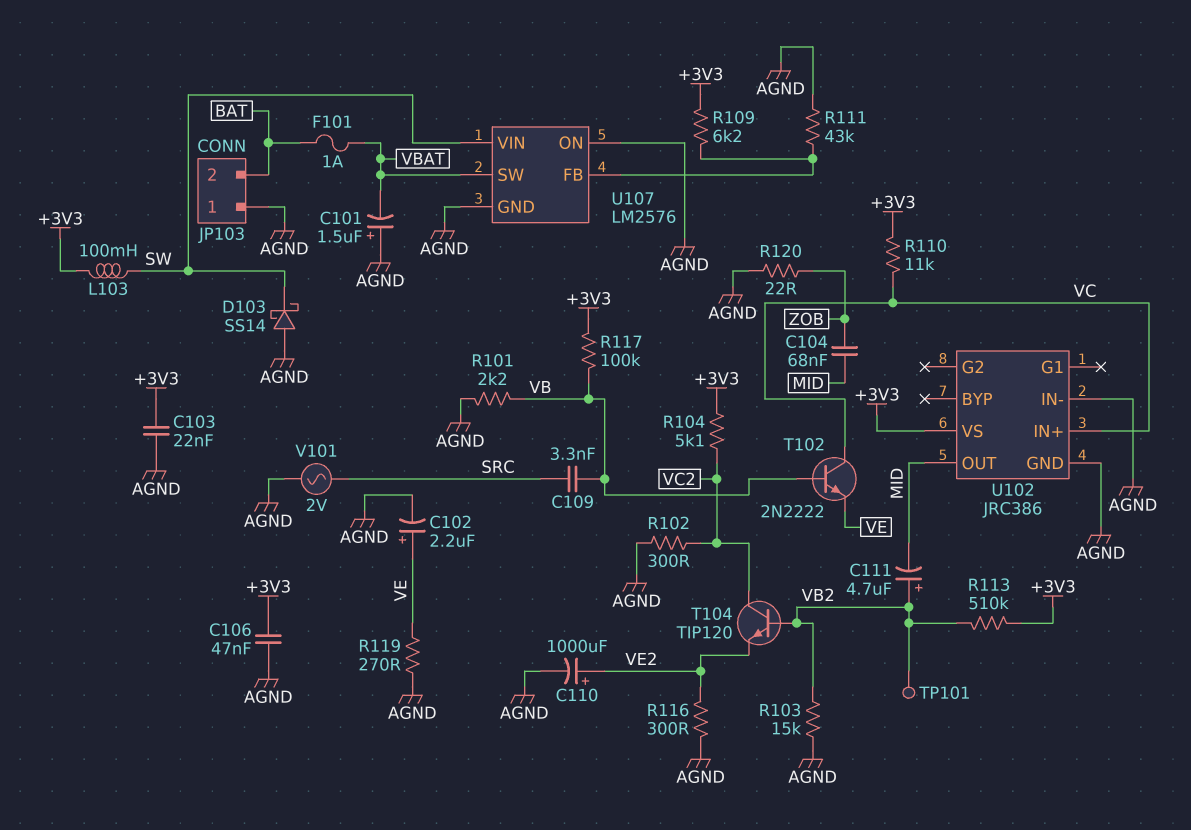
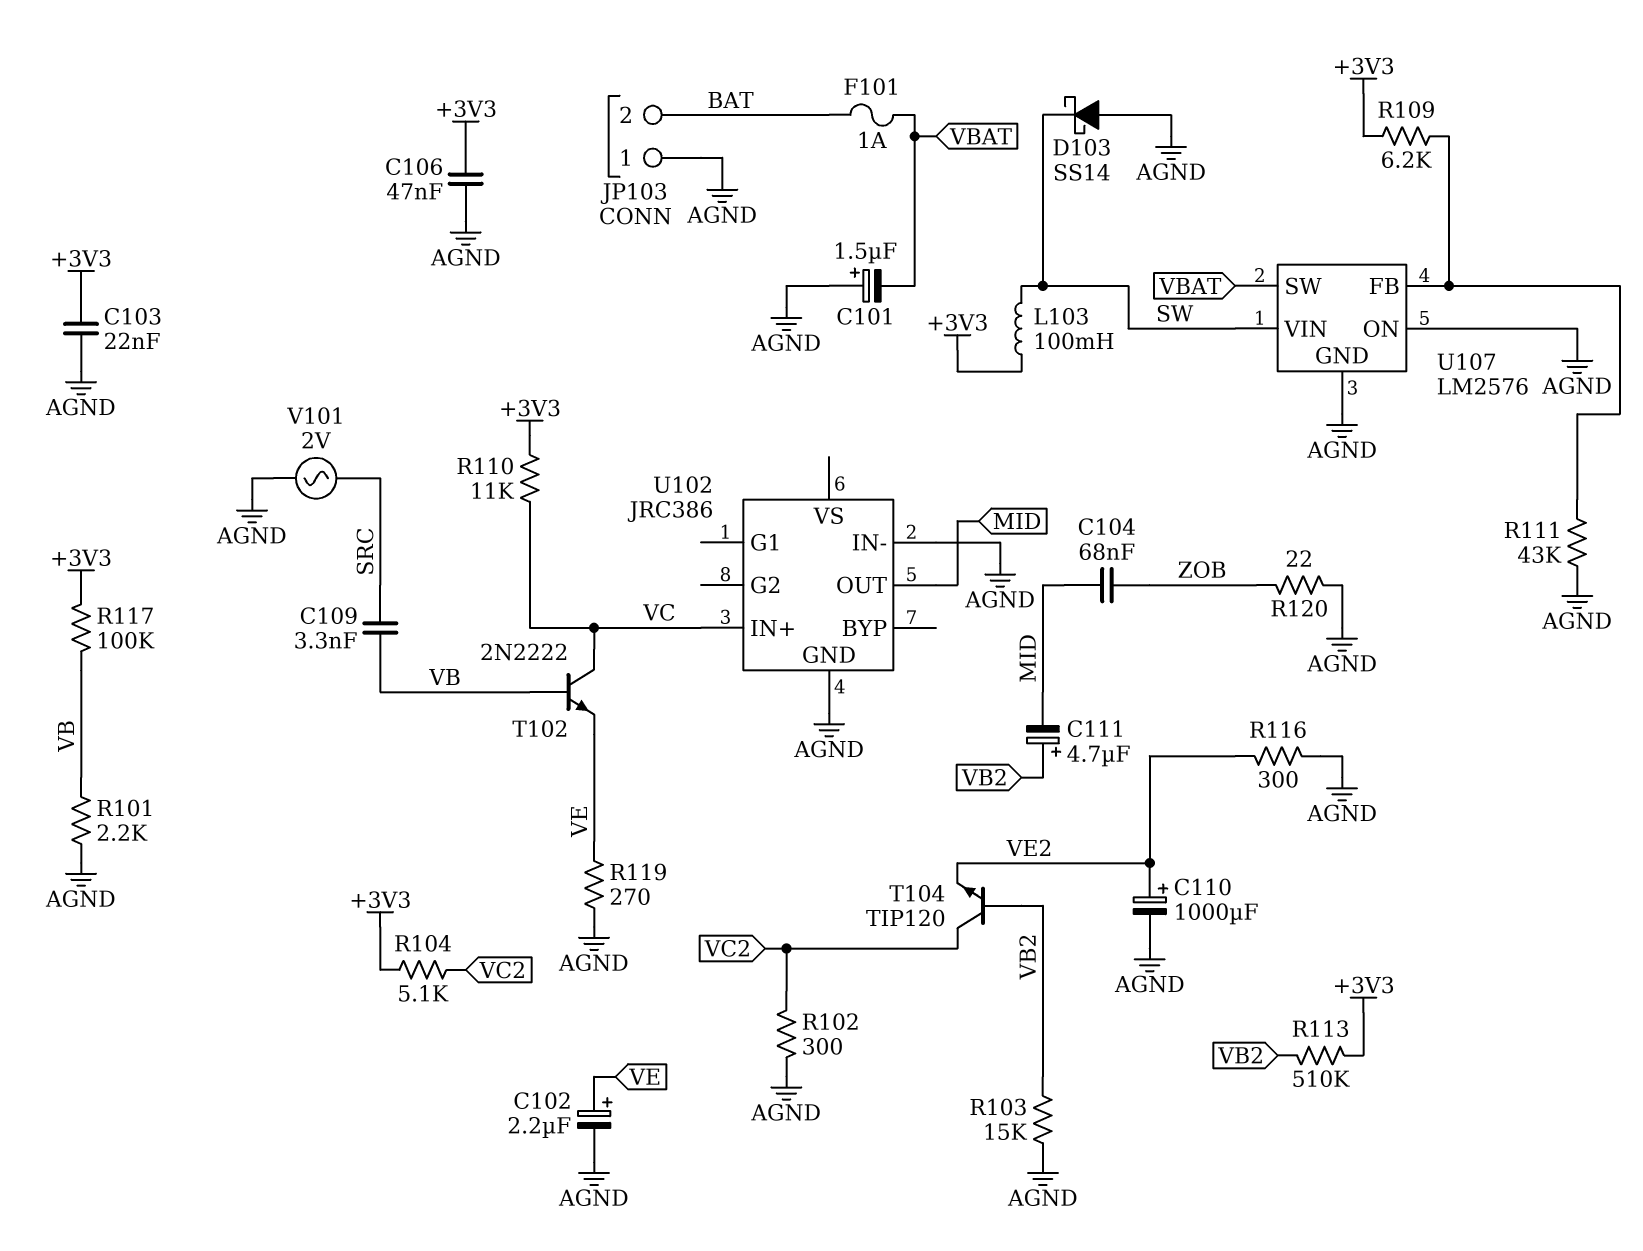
TP101: test point (VB2) -> none
U102 pin VS: +3V3 -> none

